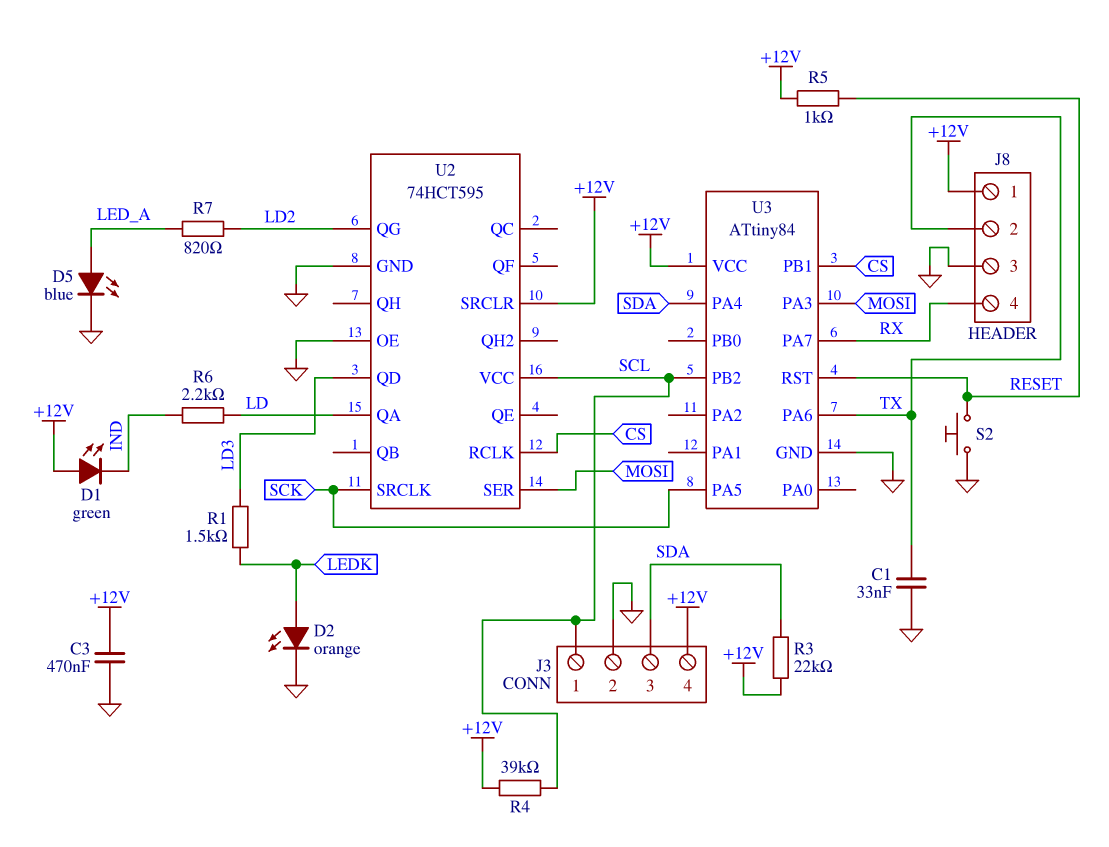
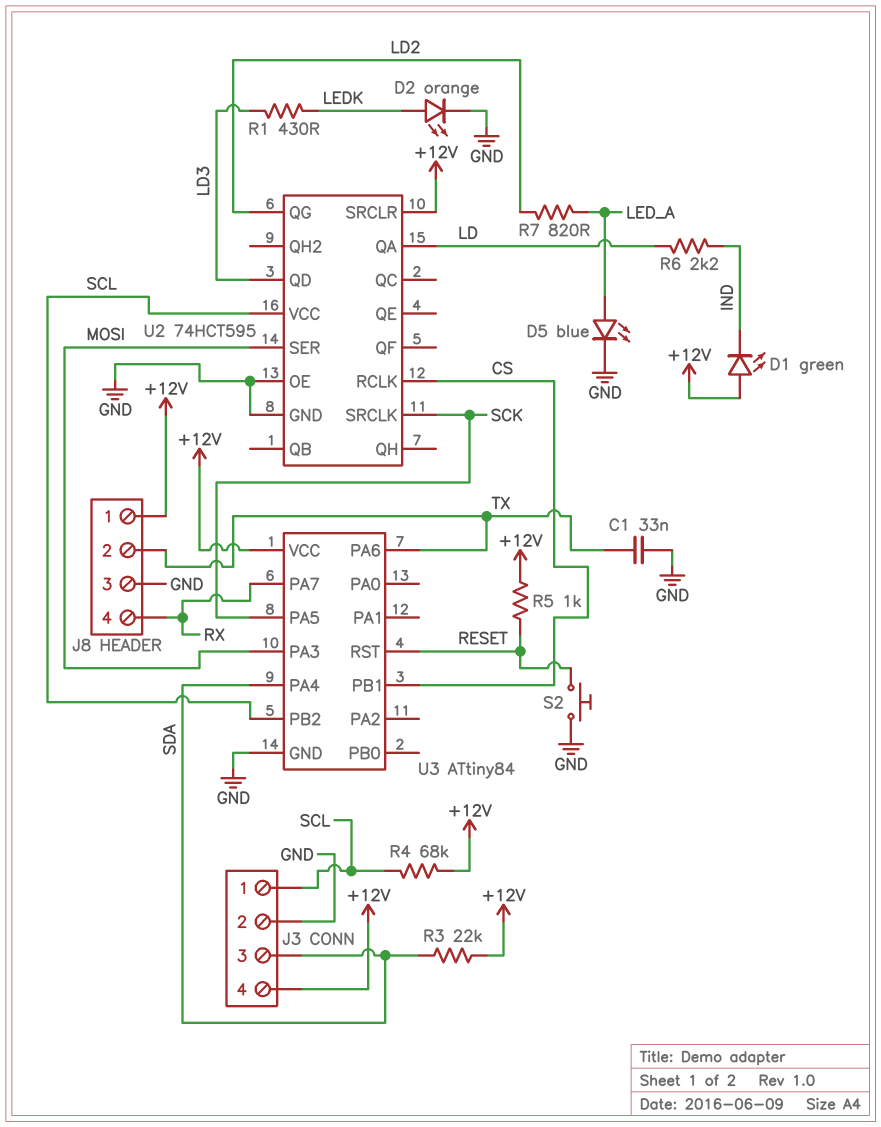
C3: 470nF (+12V, GND) -> none
R1: 1.5k (LD3, LEDK) -> 430 (LD3, LEDK)
R4: 39k (+12V, SCL) -> 68k (+12V, SCL)

